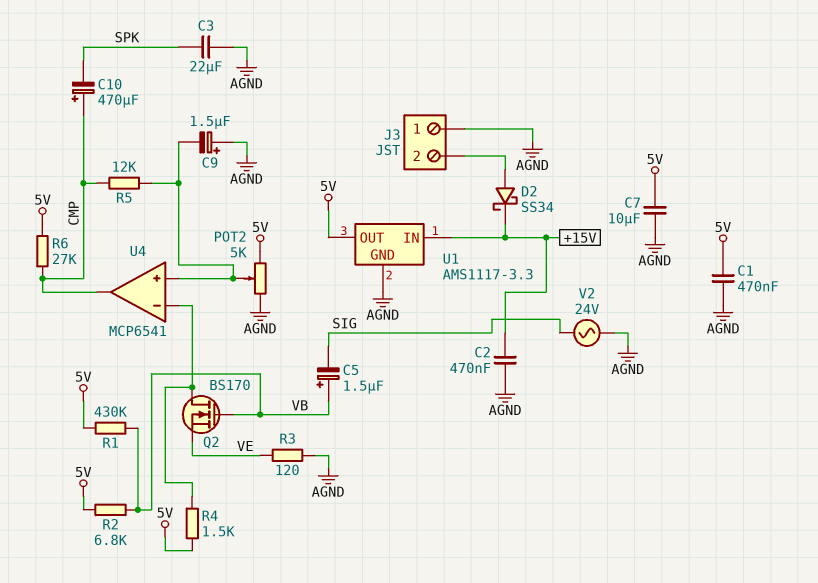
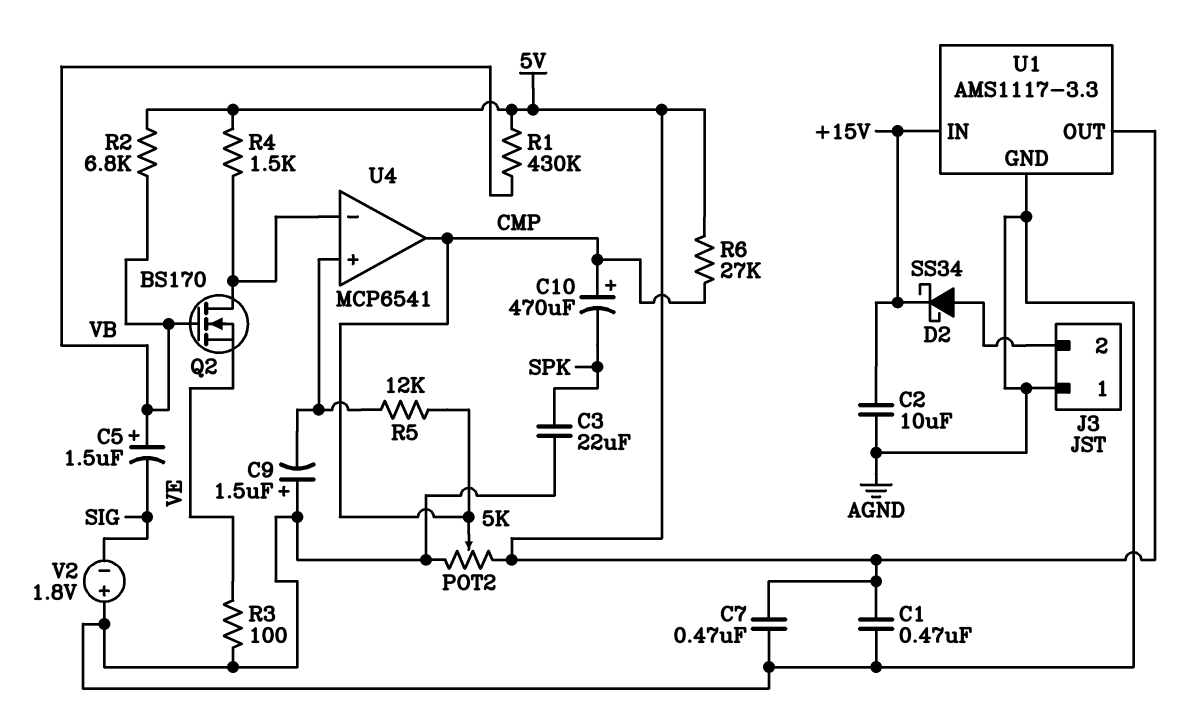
C2: 470nF (+15V, AGND) -> 10uF (+15V, AGND)
C7: 10uF (5V, AGND) -> 470nF (5V, AGND)
POT2: 5k (5V, AGND, wiper U4/in+) -> 5k (5V, AGND, wiper CMP)
R3: 120 (AGND, VE) -> 100 (AGND, VE)
V2: AC 24V (AGND, SIG) -> 1.8V (plus AGND, minus SIG)

